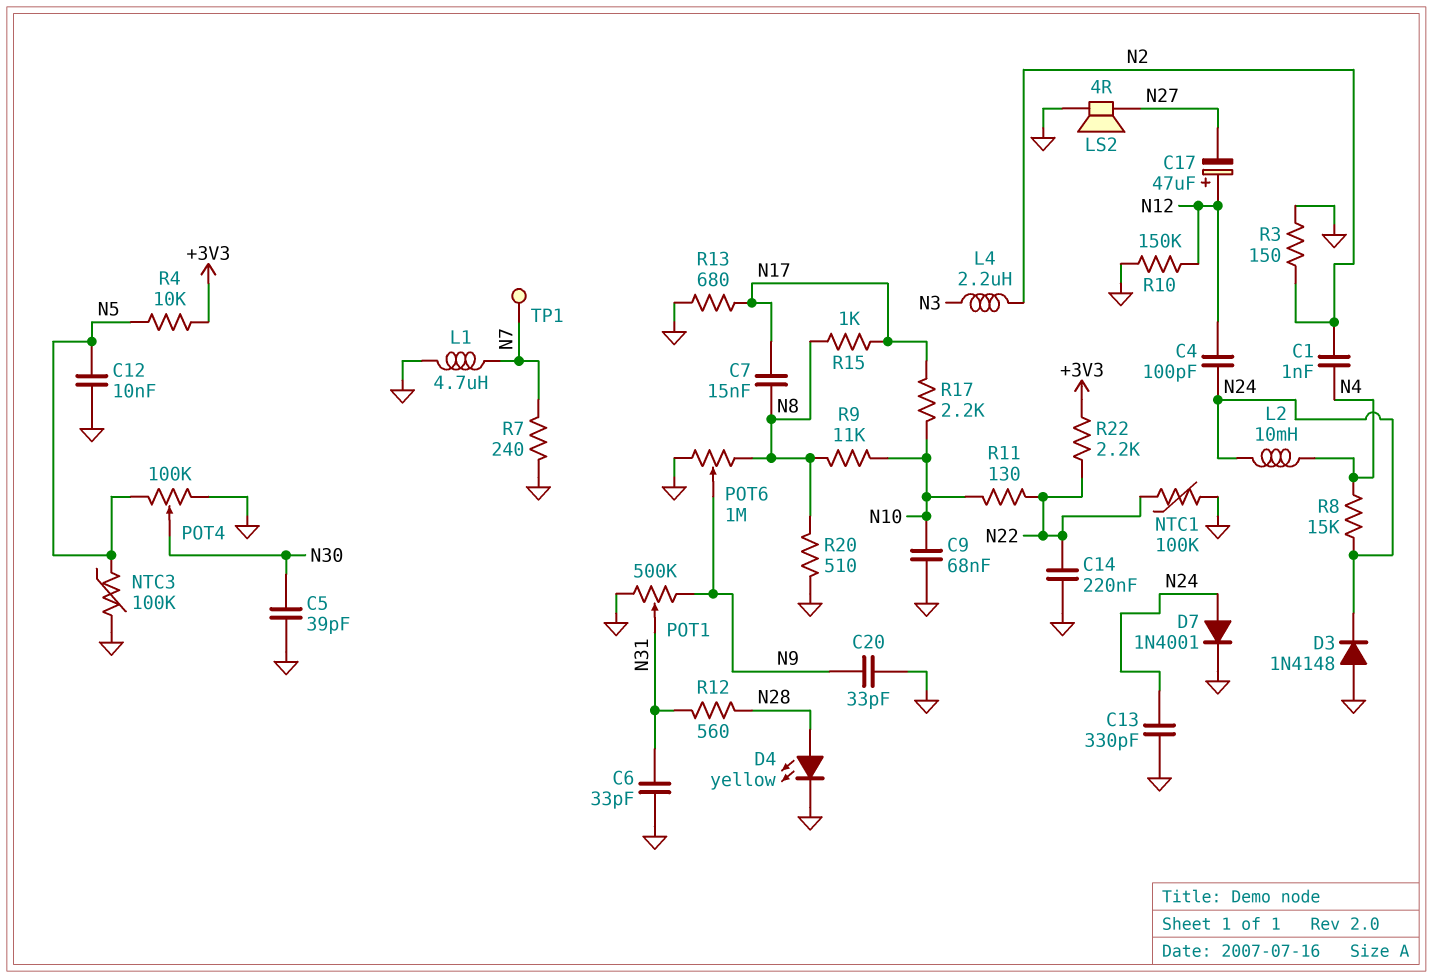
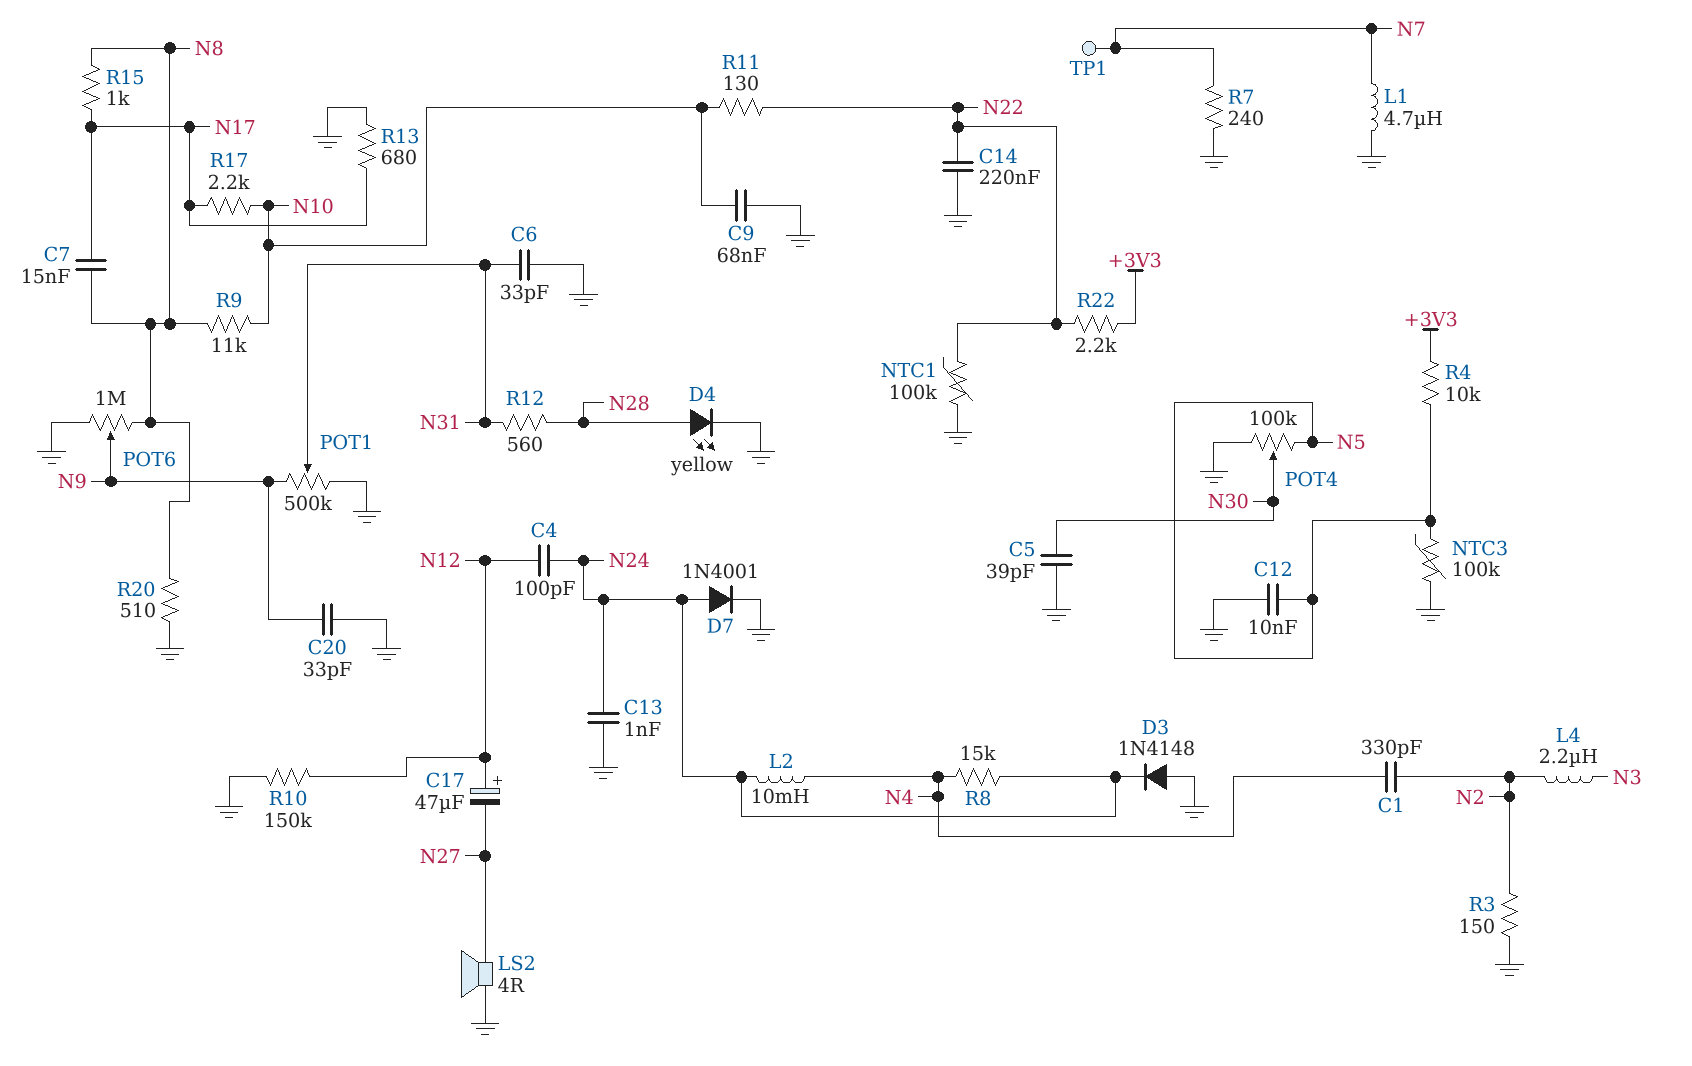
C1: 1nF (N2, N4) -> 330pF (N2, N4)
C13: 330pF (GND, N24) -> 1nF (GND, N24)

